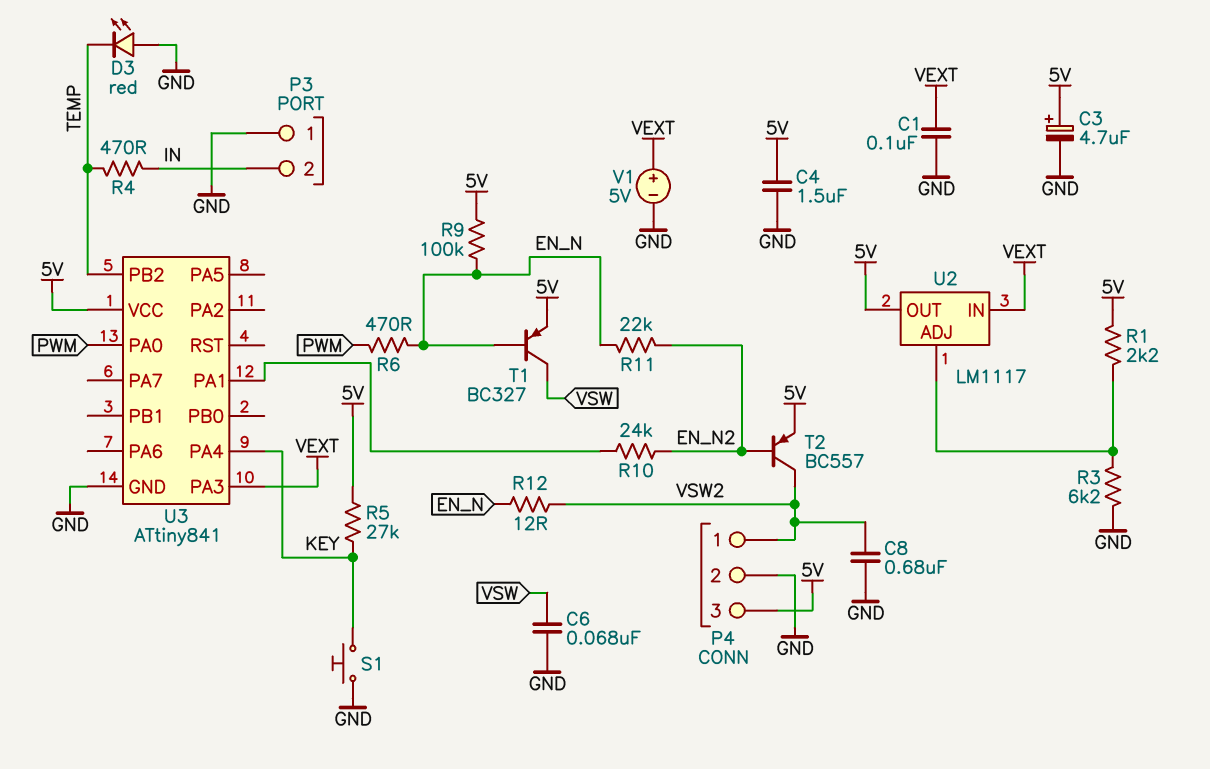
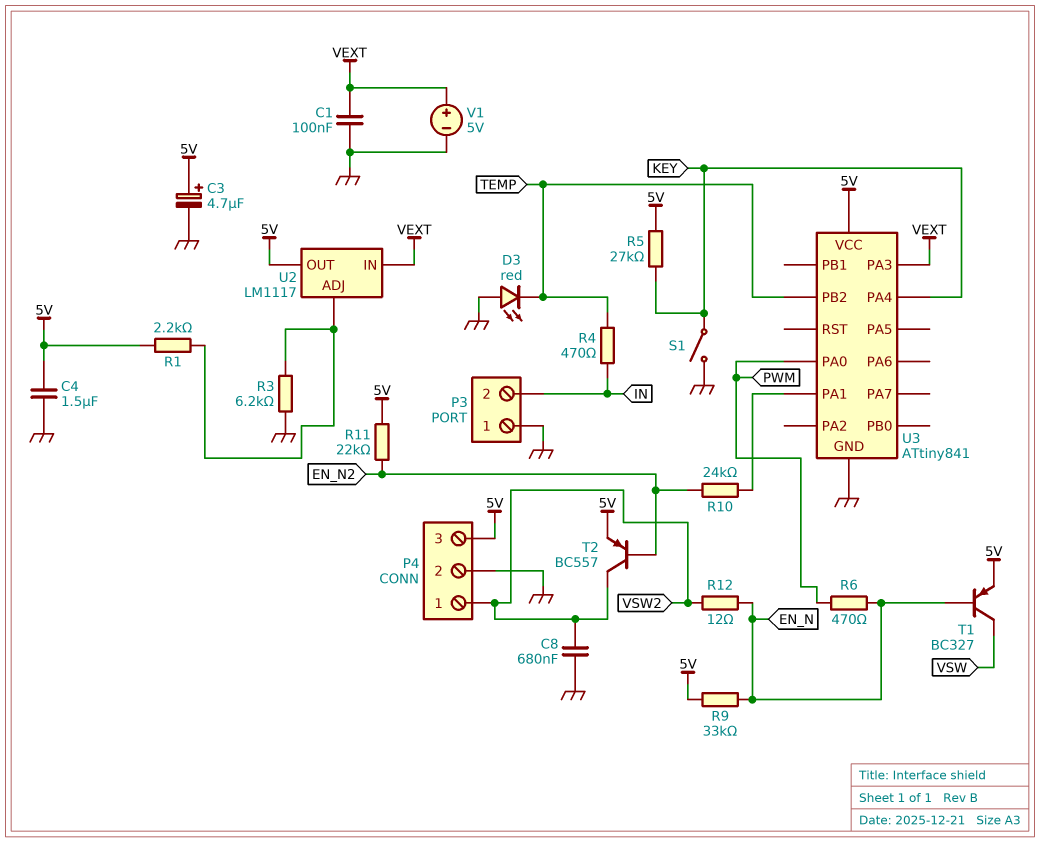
C6: 68nF (GND, VSW) -> none
R9: 100k (5V, EN_N) -> 33k (5V, EN_N)
R11: 22k (EN_N, EN_N2) -> 22k (5V, EN_N2)
S1: button (GND, KEY) -> switch (GND, KEY)

